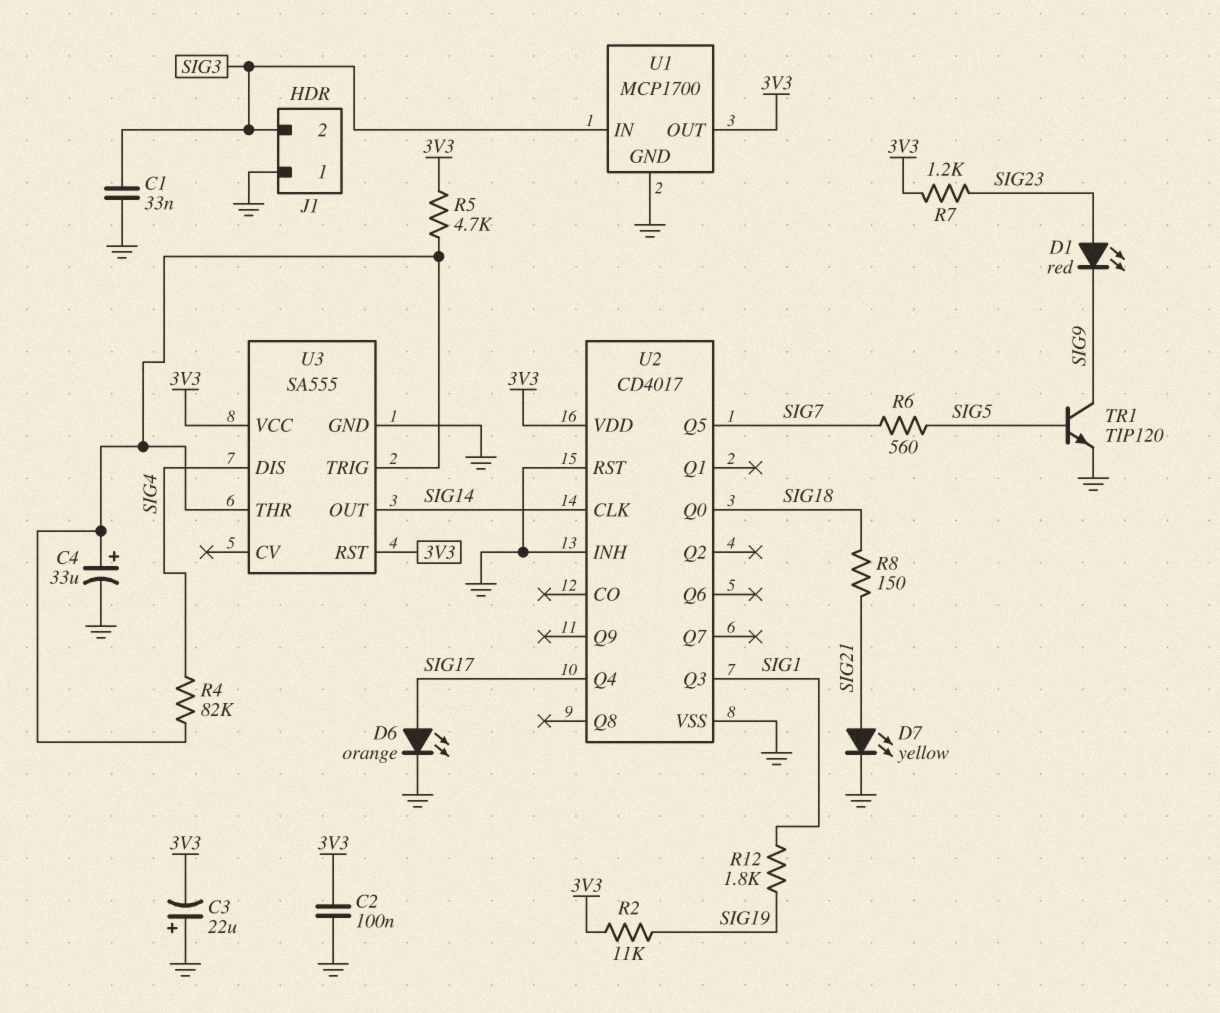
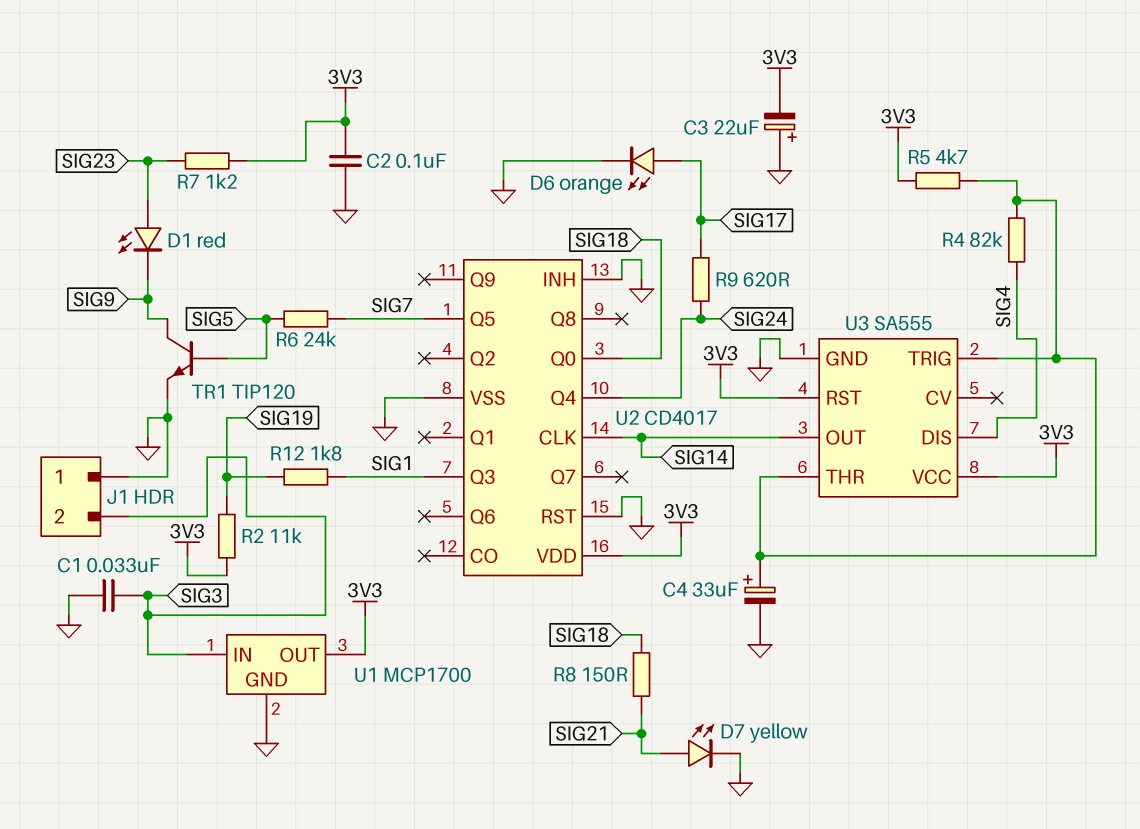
R6: 560 (SIG5, SIG7) -> 24k (SIG5, SIG7)
R9: none -> 620 (SIG17, SIG24)
U2 pin Q4: SIG17 -> SIG24

